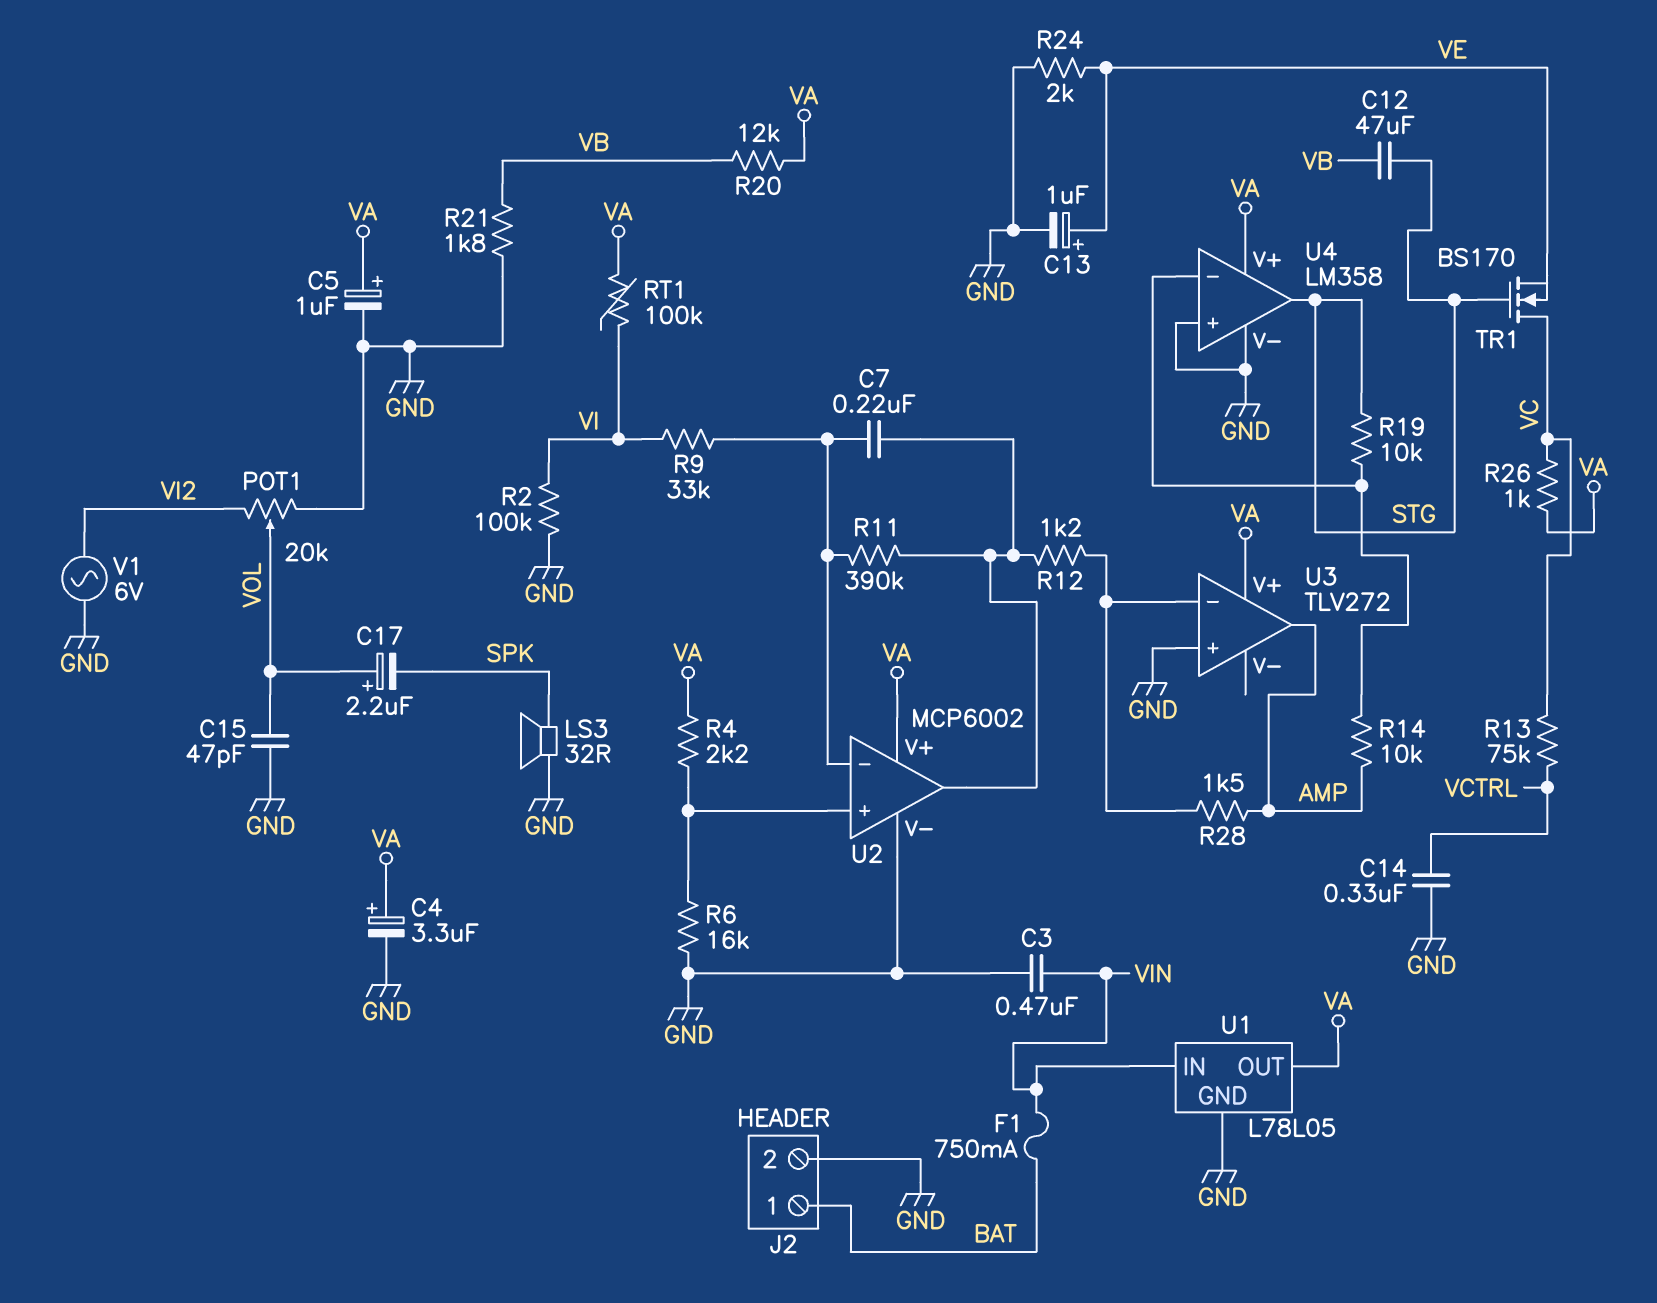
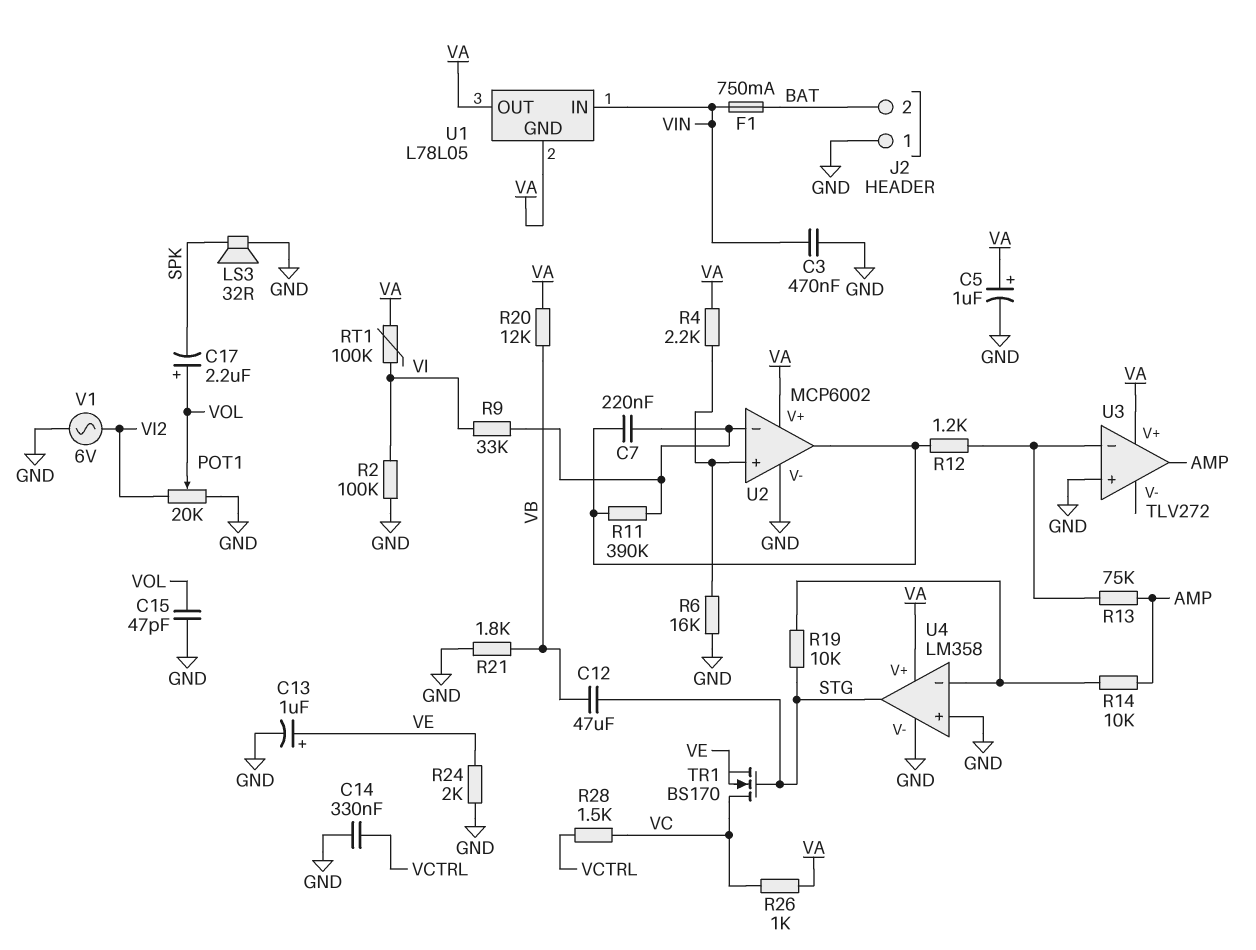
C4: 3.3uF (plus VA, minus GND) -> none
J2 pin 1: BAT -> GND
J2 pin 2: GND -> BAT
R13: 75k (VC, VCTRL) -> 75k (AMP, U3/in-)
R28: 1.5k (AMP, U3/in-) -> 1.5k (VC, VCTRL)
U1 pin GND: GND -> VA

